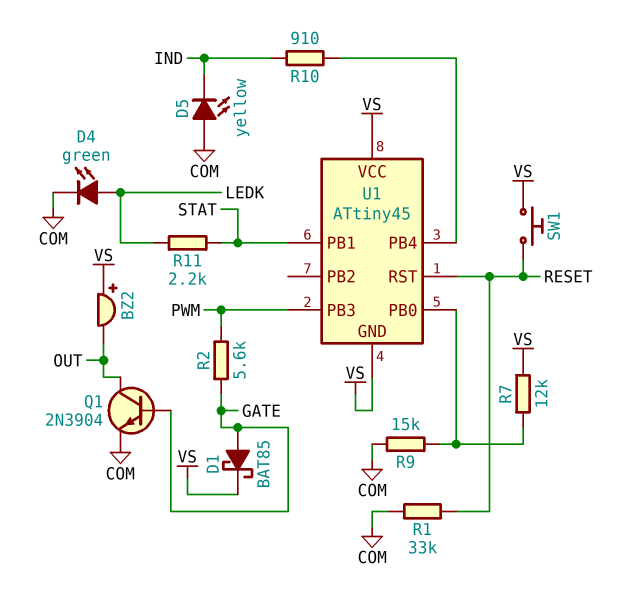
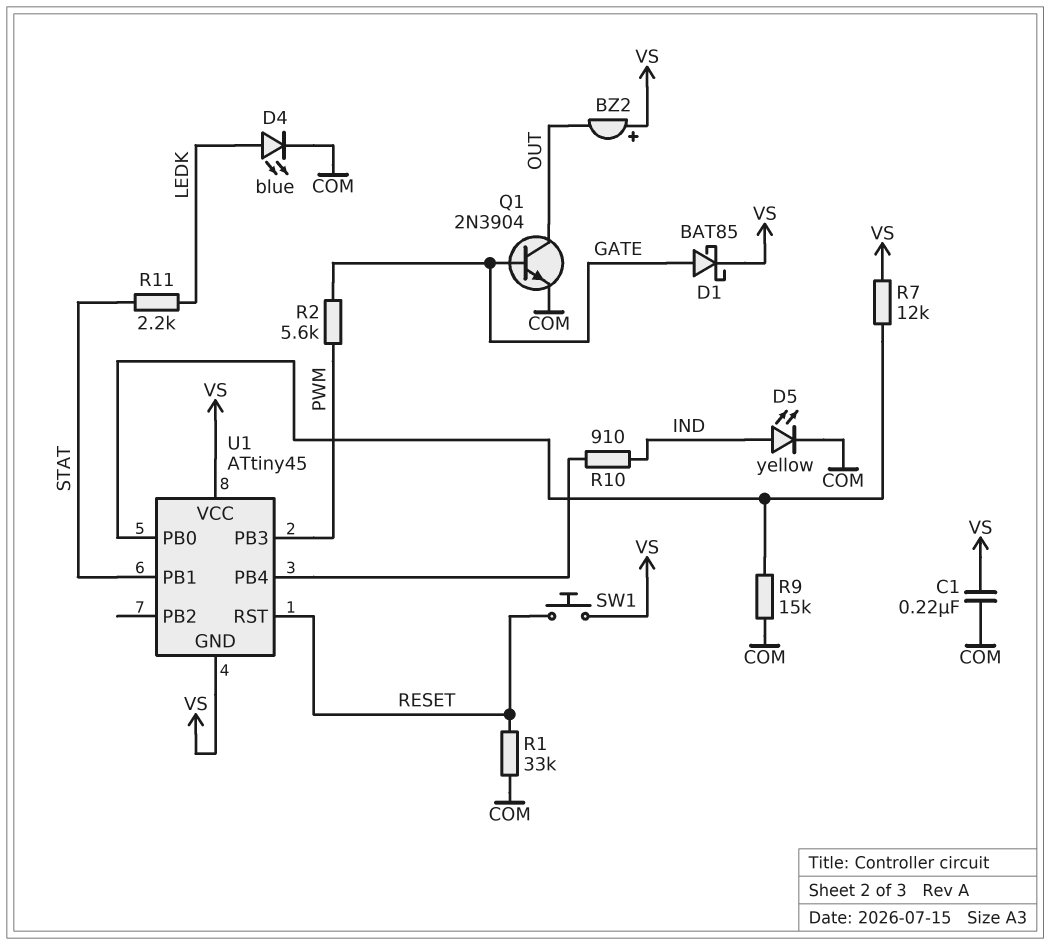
C1: none -> 220nF (COM, VS)
D4: LED green (A LEDK, K COM) -> LED blue (A LEDK, K COM)
D5: LED yellow (A COM, K IND) -> LED yellow (A IND, K COM)

